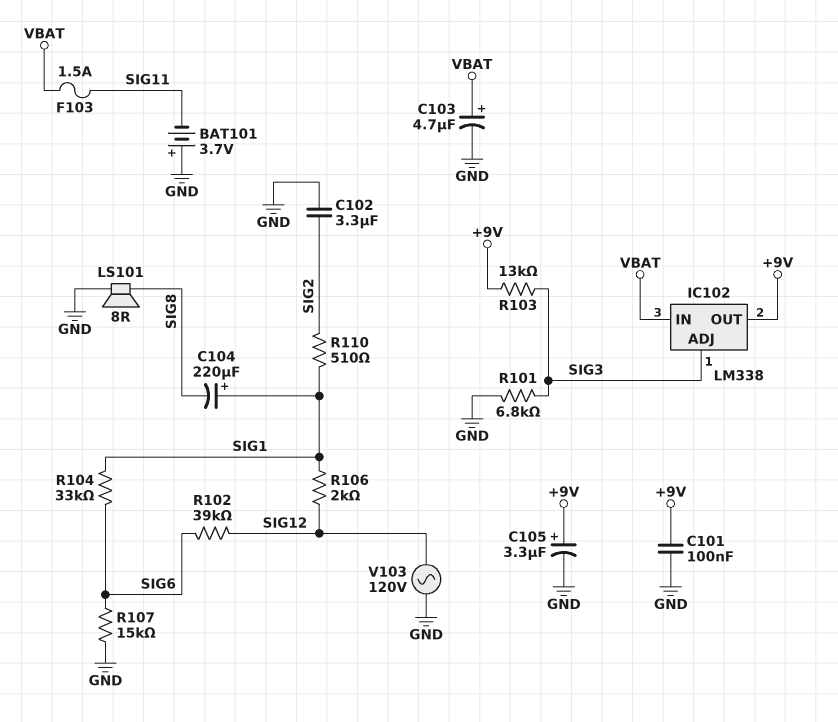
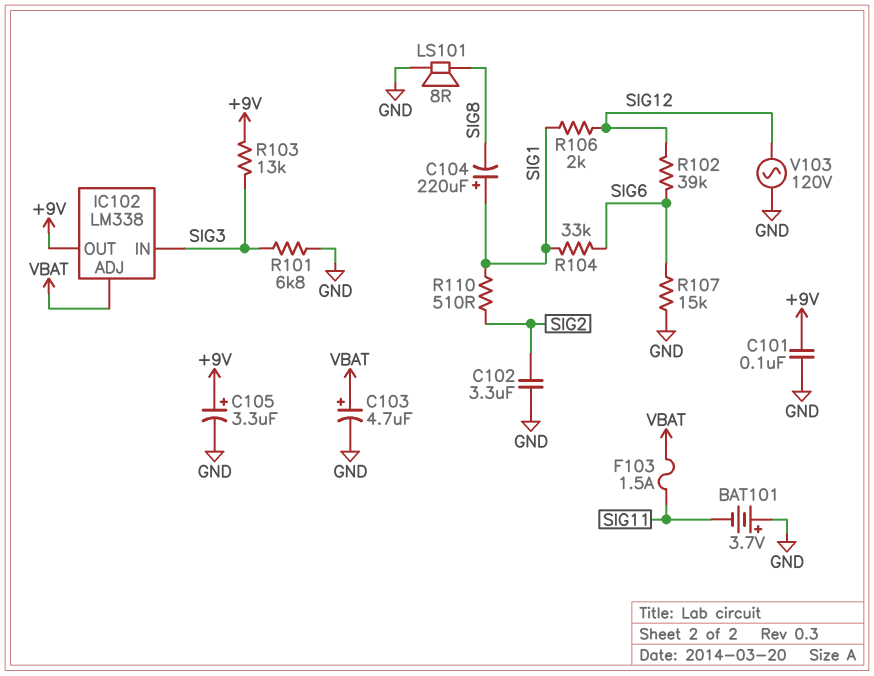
IC102 pin ADJ: SIG3 -> VBAT
IC102 pin IN: VBAT -> SIG3

